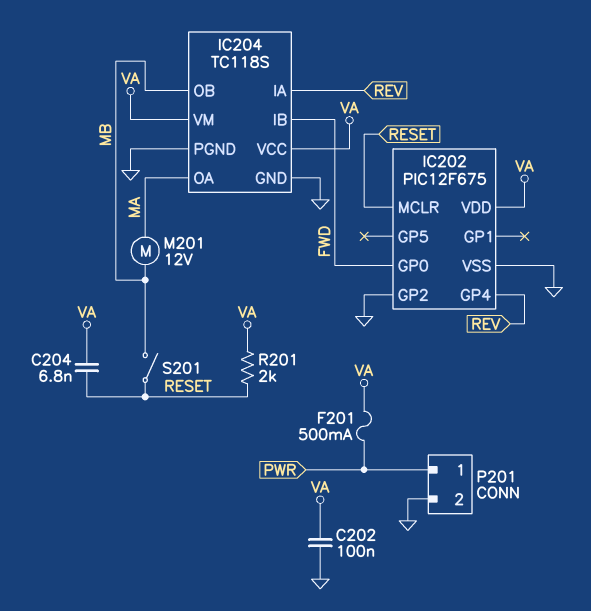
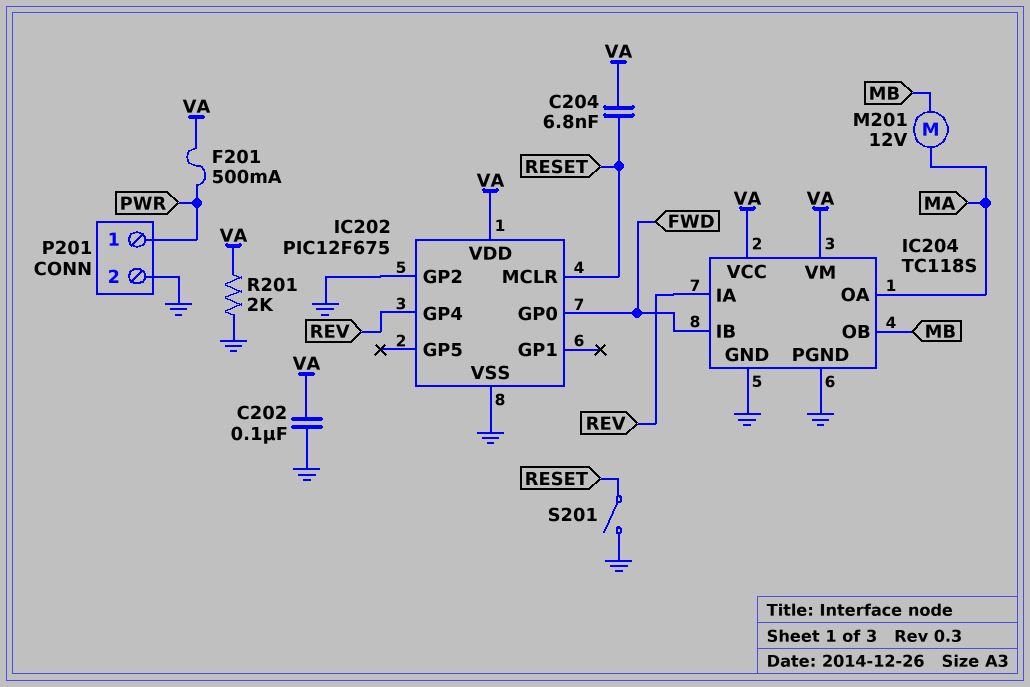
R201: 2k (RESET, VA) -> 2k (GND, VA)
S201: switch (MB, RESET) -> switch (GND, RESET)

